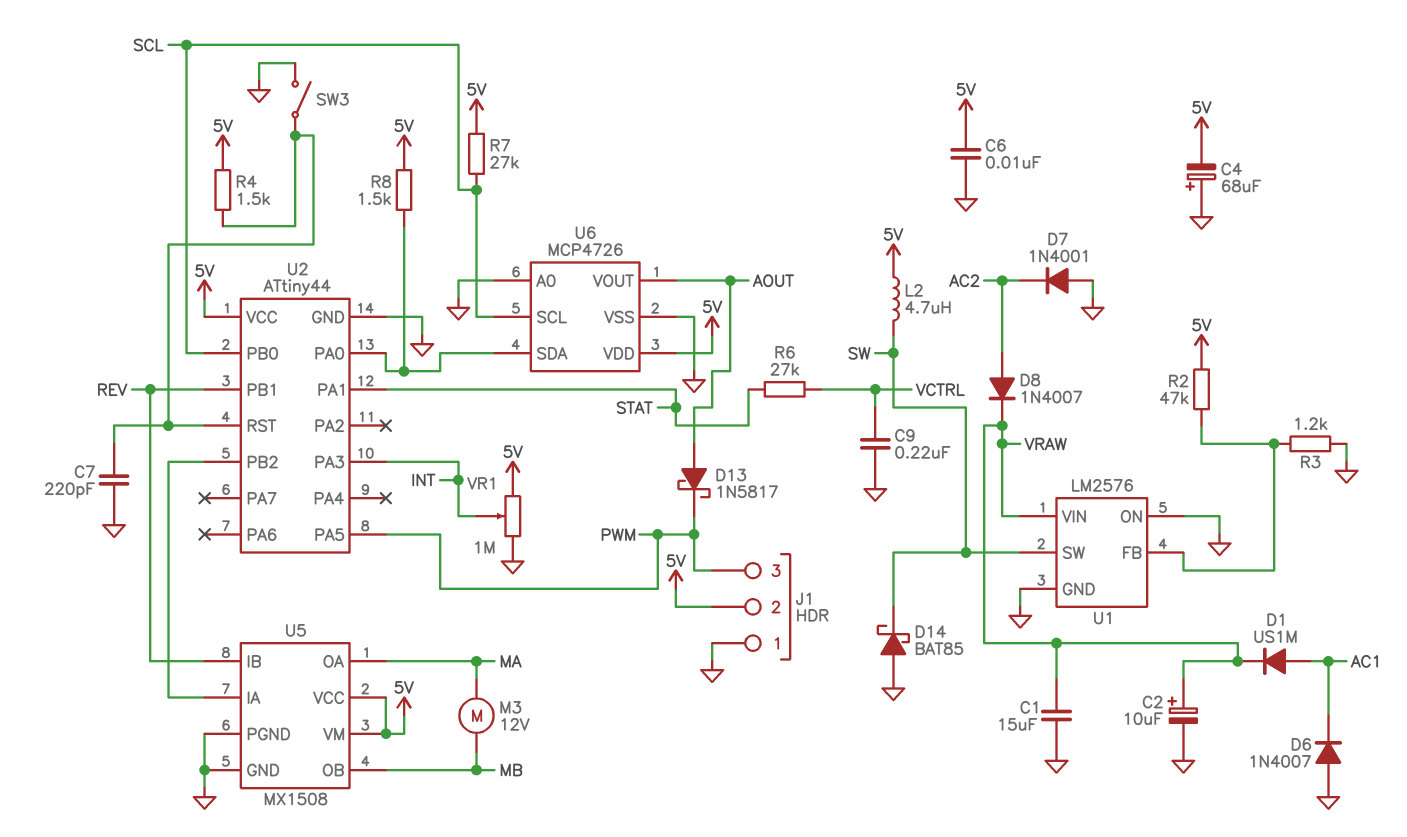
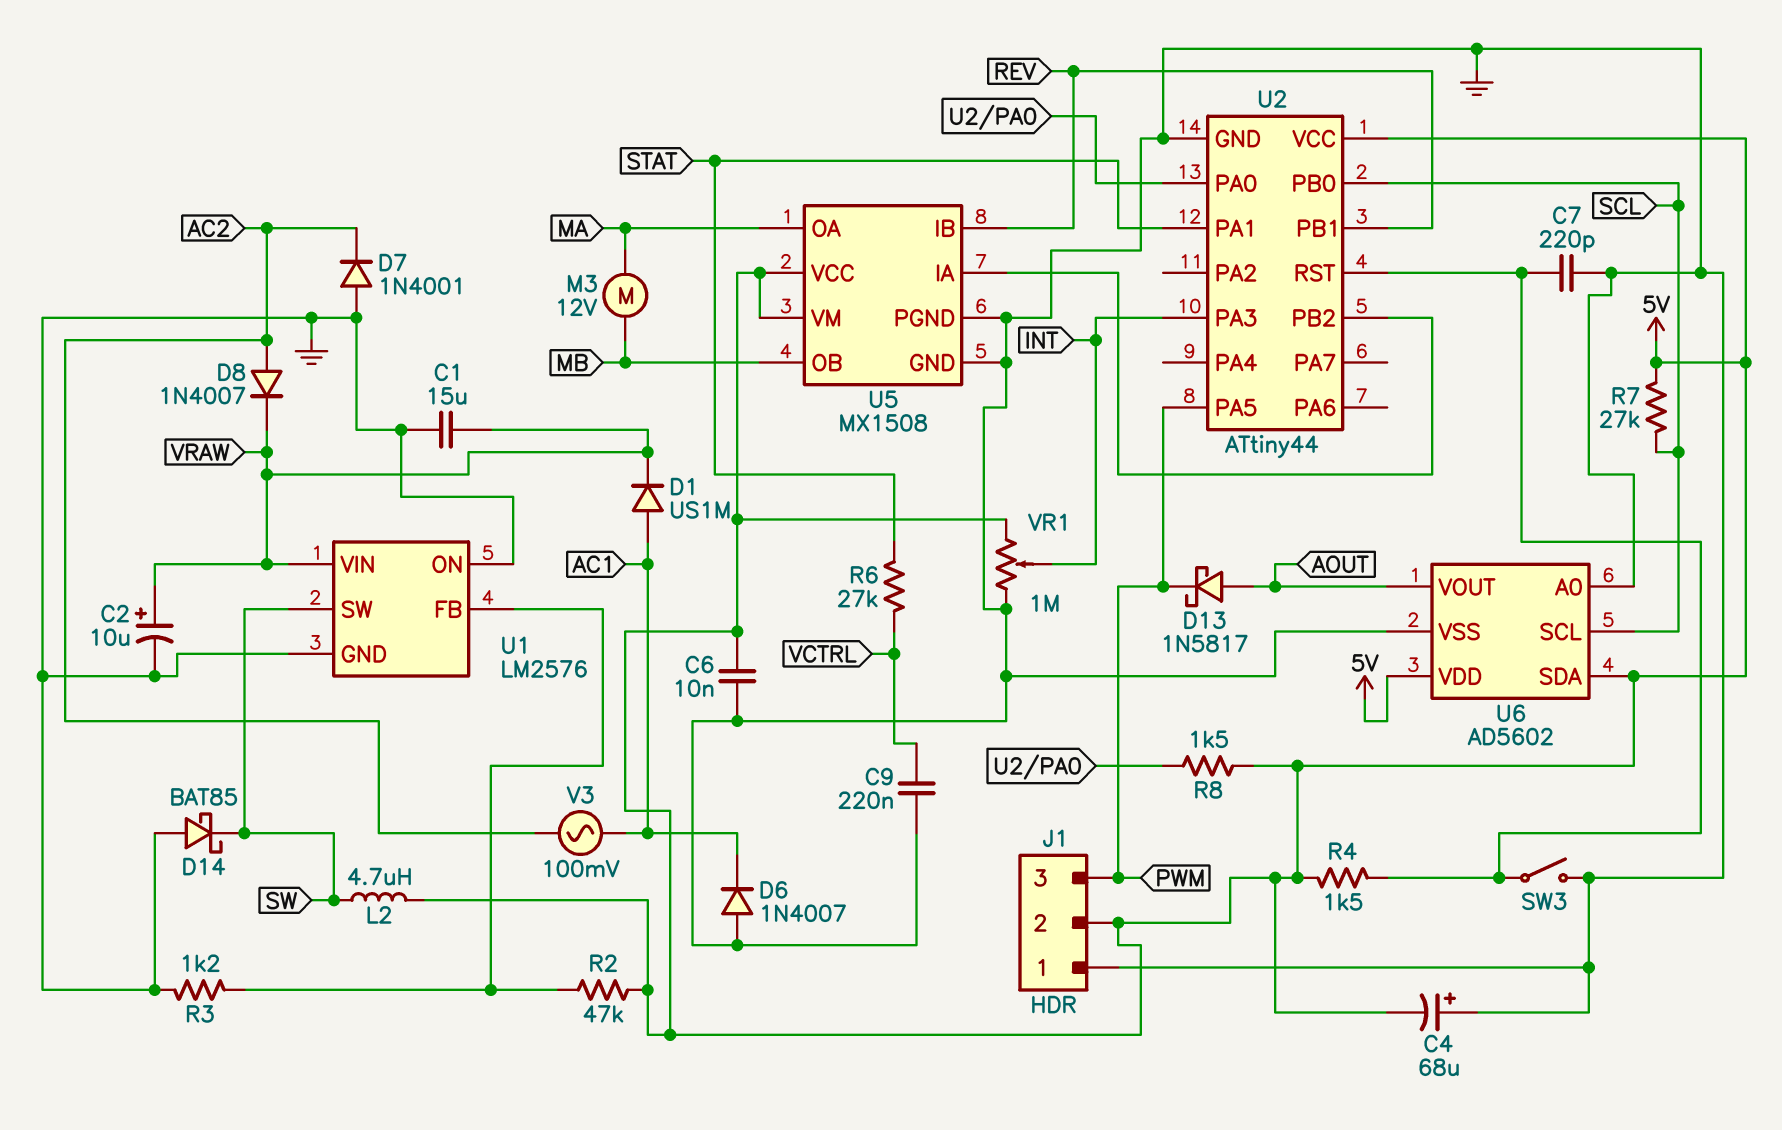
U6: MCP4726 -> AD5602
U6 pin SDA: U2/PA0 -> 5V
V3: none -> AC 100mV (AC1, AC2)

